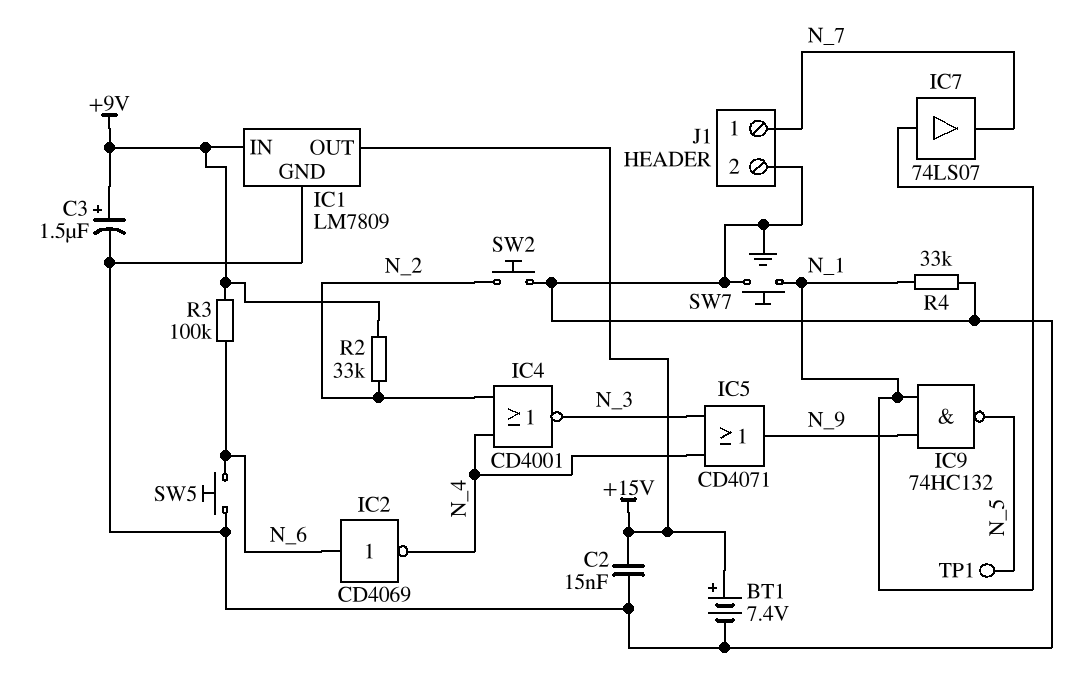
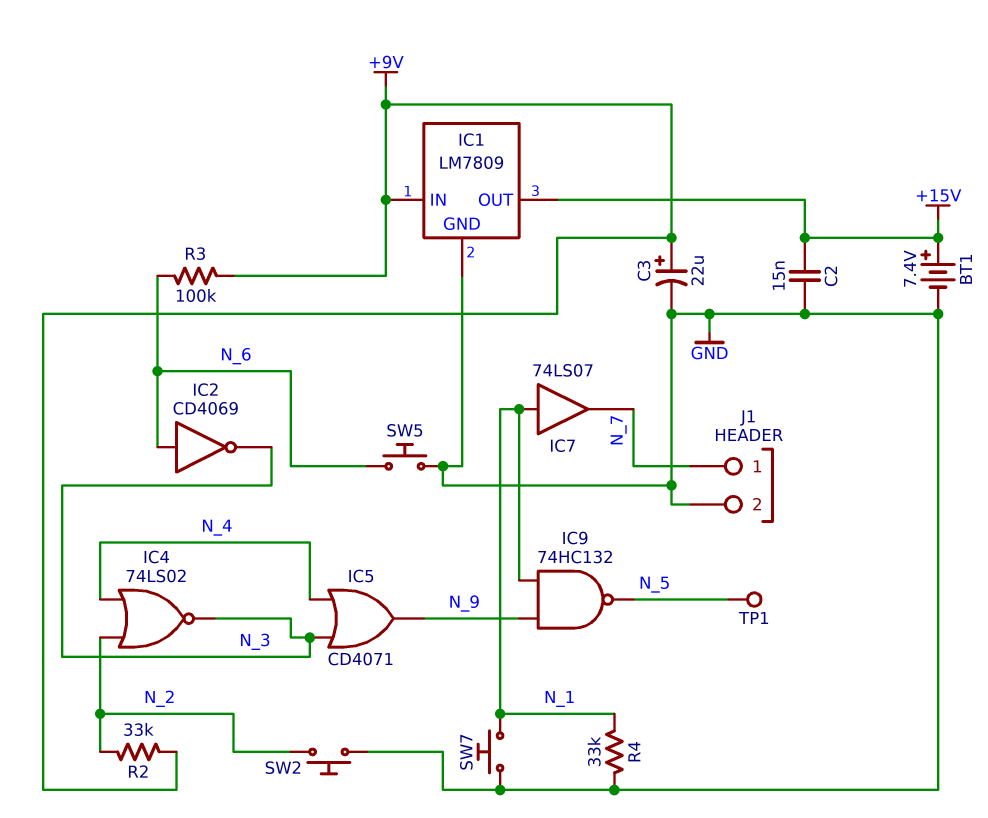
C3: 1.5uF (plus +9V, minus GND) -> 22uF (plus +9V, minus GND)
IC2: NOT CD4069 (in N_6, out N_4) -> NOT CD4069 (in N_6, out N_3)
IC4: NOR CD4001 (in N_2, in N_4, out N_3) -> NOR 74LS02 (in N_2, in N_4, out N_3)

